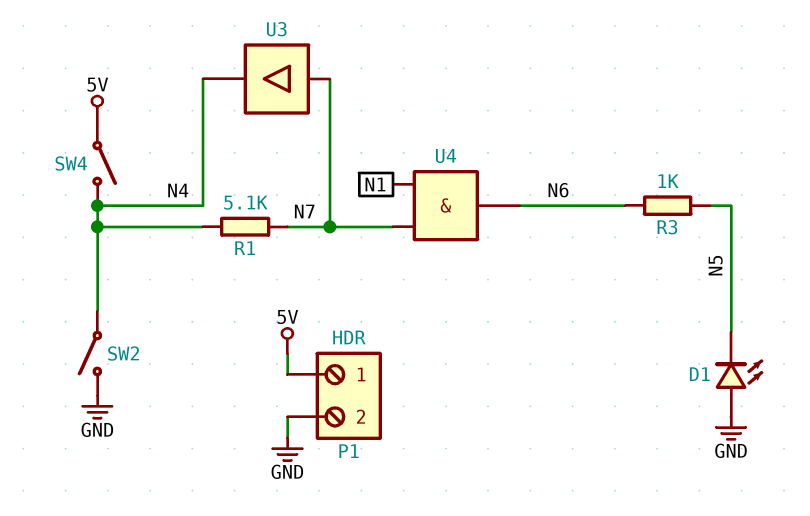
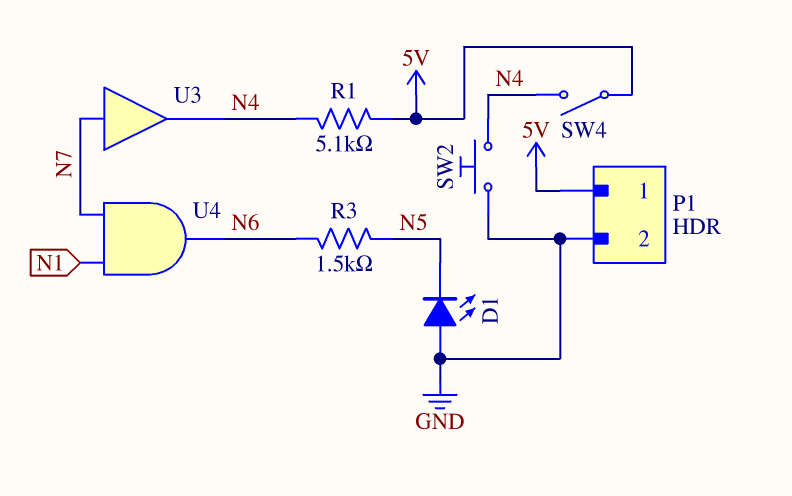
R1: 5.1k (N4, N7) -> 5.1k (5V, N4)
R3: 1k (N5, N6) -> 1.5k (N5, N6)
SW2: switch (GND, N4) -> button (GND, N4)

